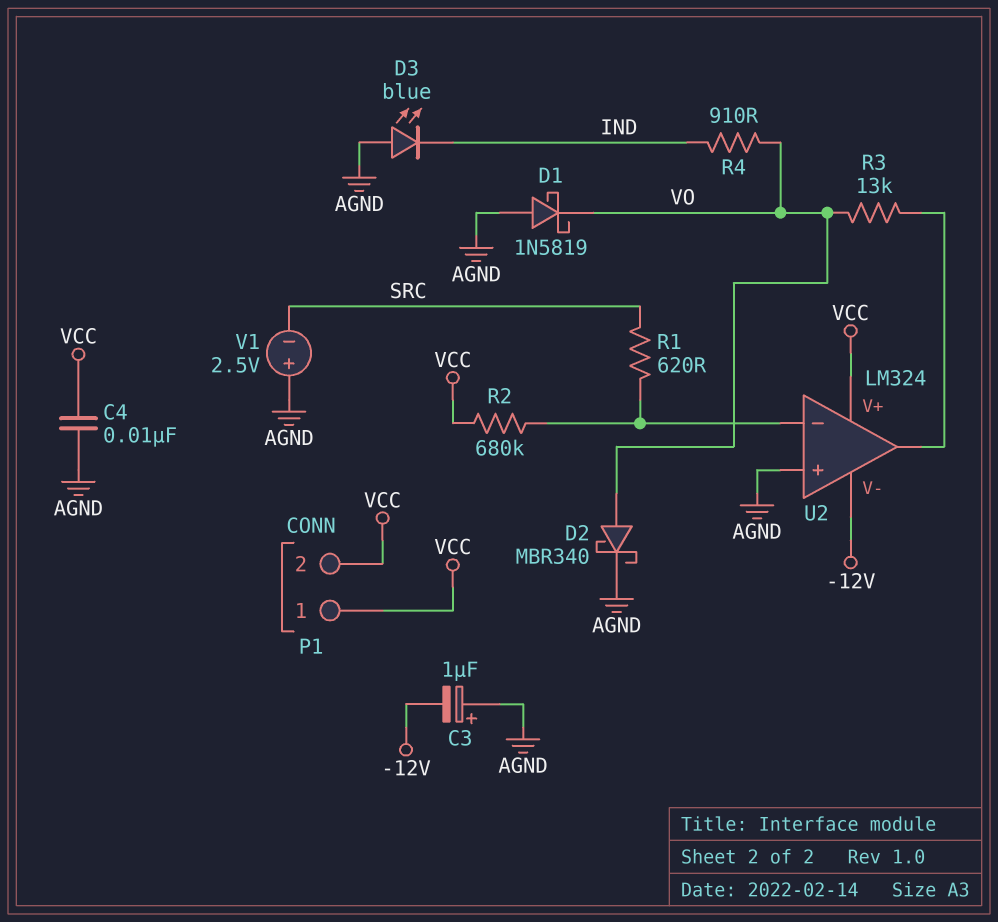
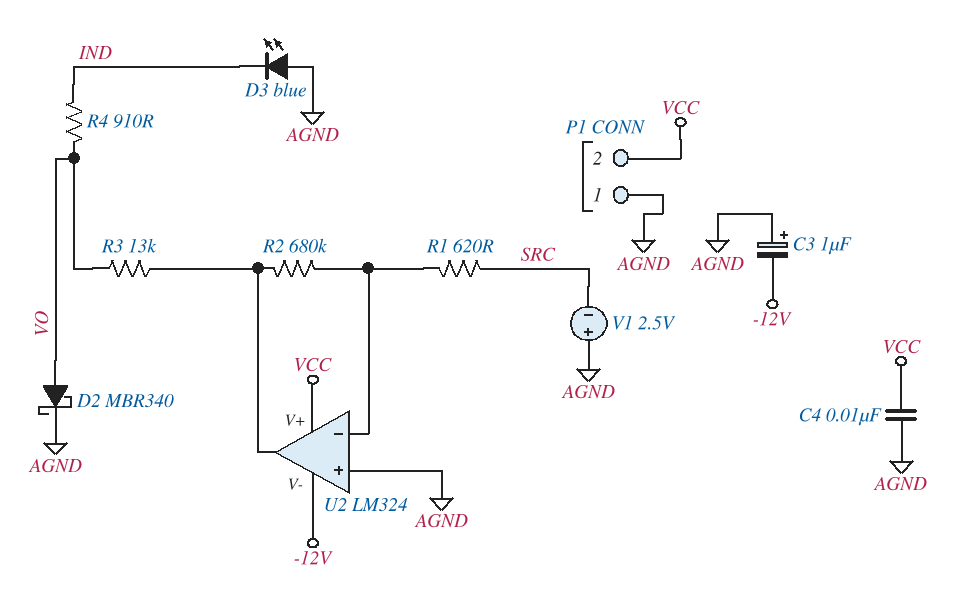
D1: schottky 1N5819 (A AGND, K VO) -> none
P1 pin 1: VCC -> AGND
R2: 680k (U2/in-, VCC) -> 680k (U2/in-, U2/out)

